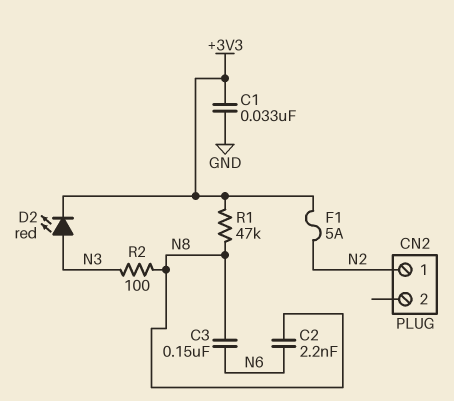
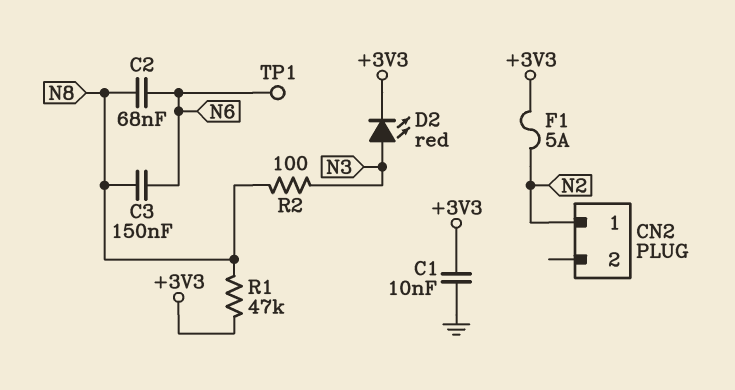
C1: 33nF (+3V3, GND) -> 10nF (+3V3, GND)
C2: 2.2nF (N6, N8) -> 68nF (N6, N8)
TP1: none -> test point (N6)

